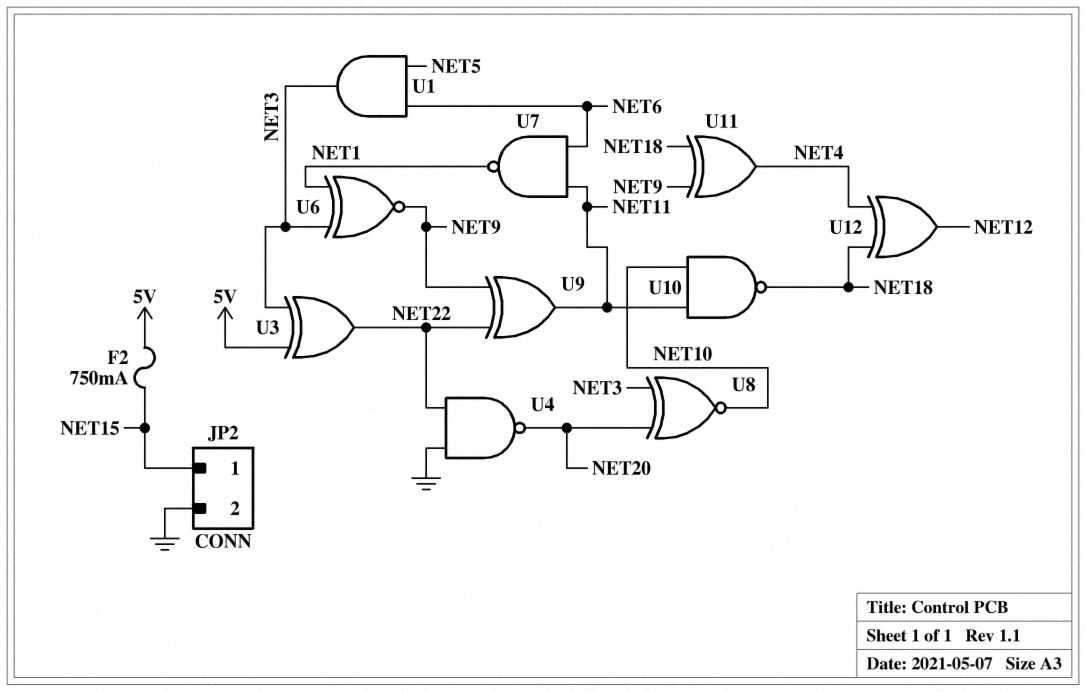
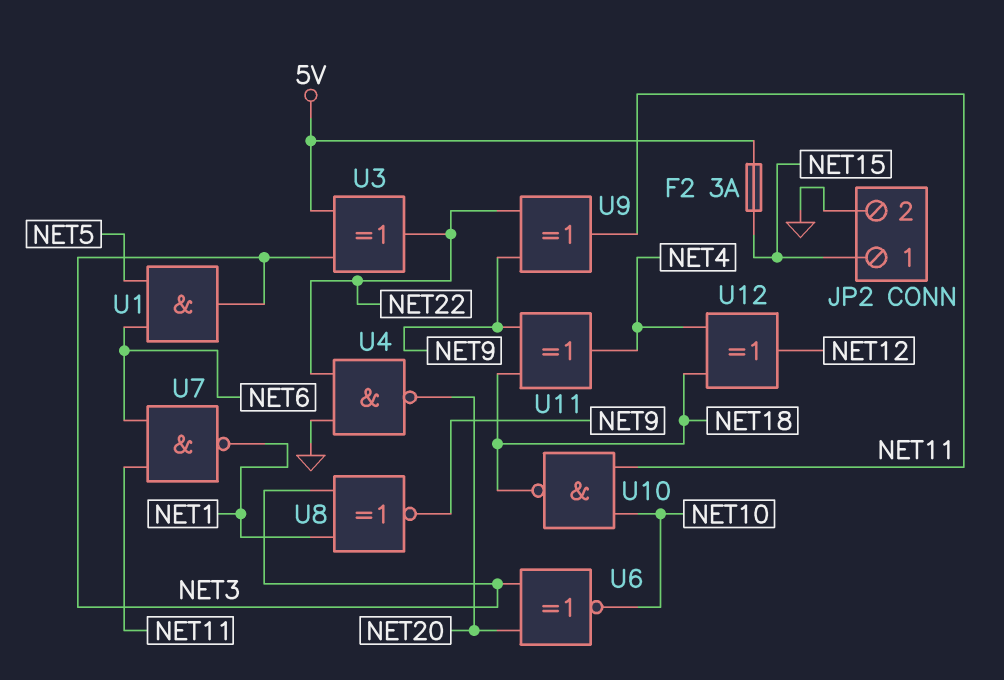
F2: 750mA (5V, NET15) -> 3A (5V, NET15)
U6: XNOR (in NET1, in NET3, out NET9) -> XNOR (in NET3, in NET20, out NET10)
U8: XNOR (in NET3, in NET20, out NET10) -> XNOR (in NET1, in NET3, out NET9)

